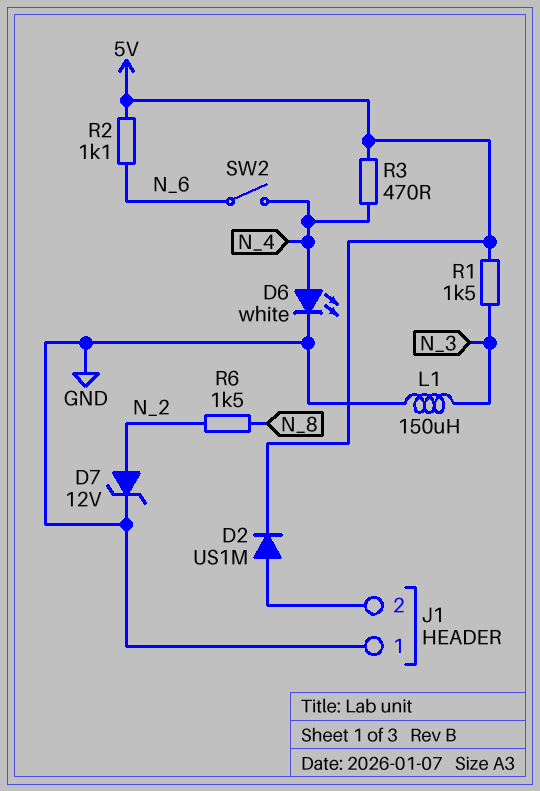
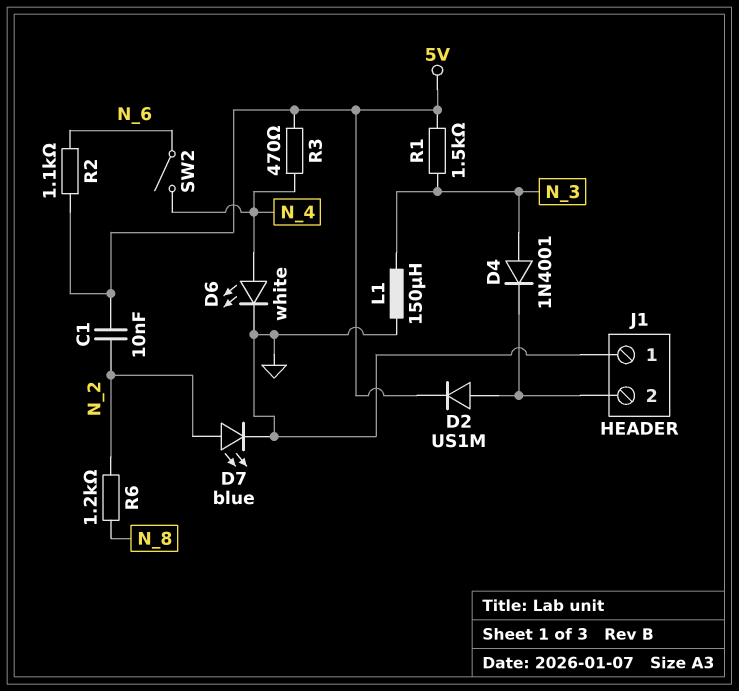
C1: none -> 10nF (5V, N_2)
D4: none -> diode 1N4001 (A N_3, K J1/2)
D7: zener 12V (A N_2, K GND) -> LED blue (A N_2, K GND)
R6: 1.5k (N_2, N_8) -> 1.2k (N_2, N_8)

